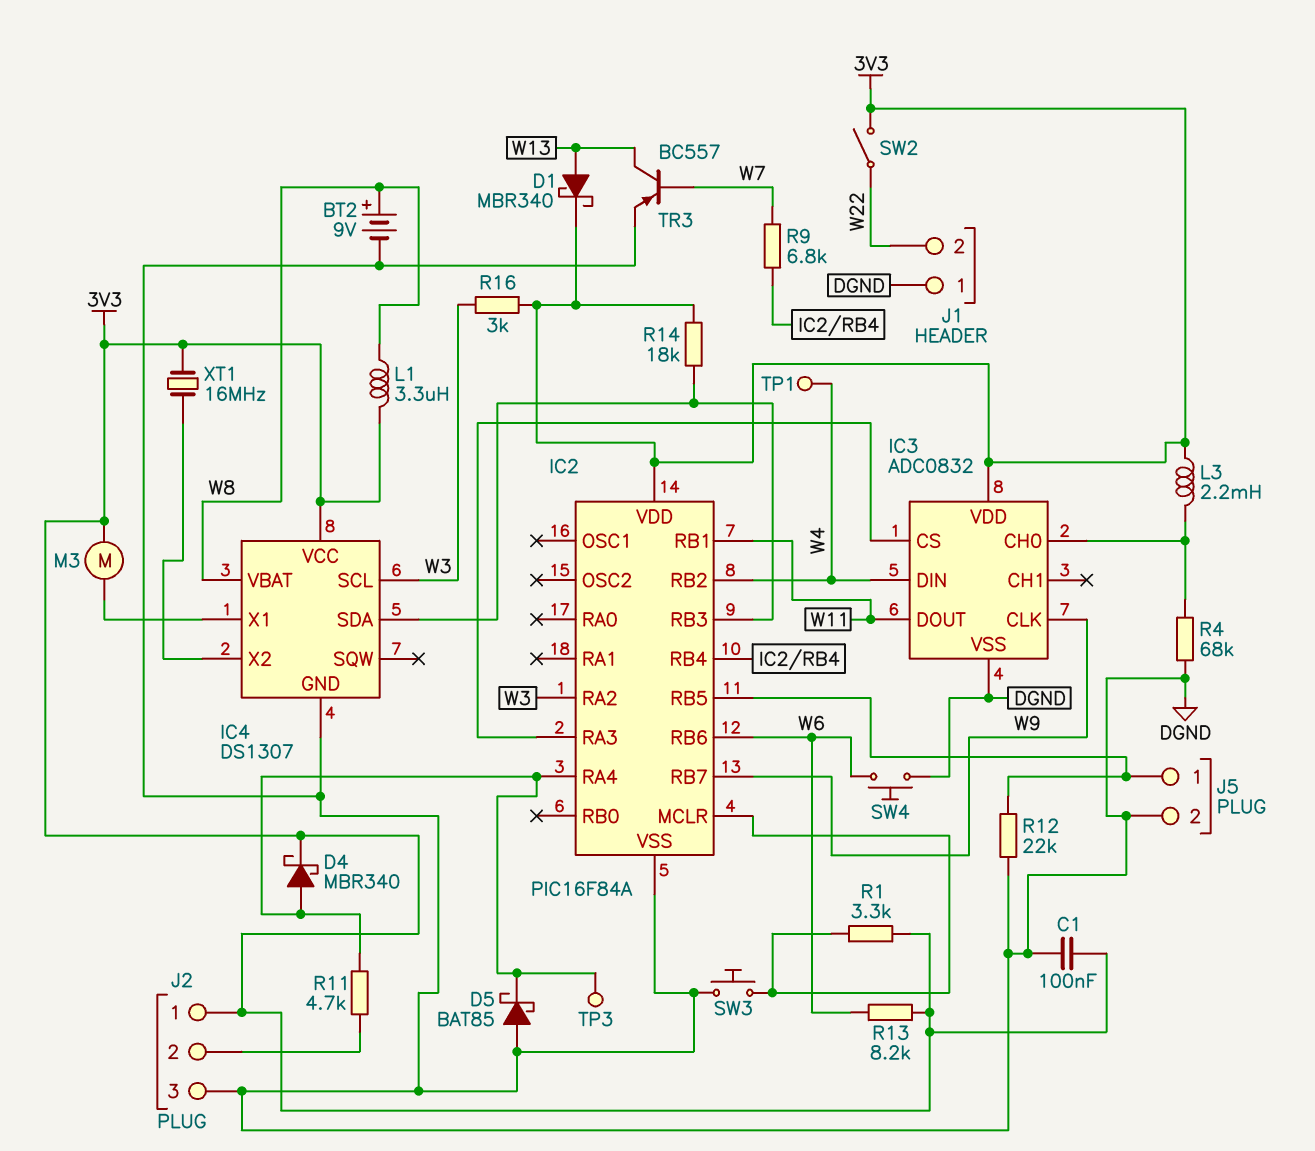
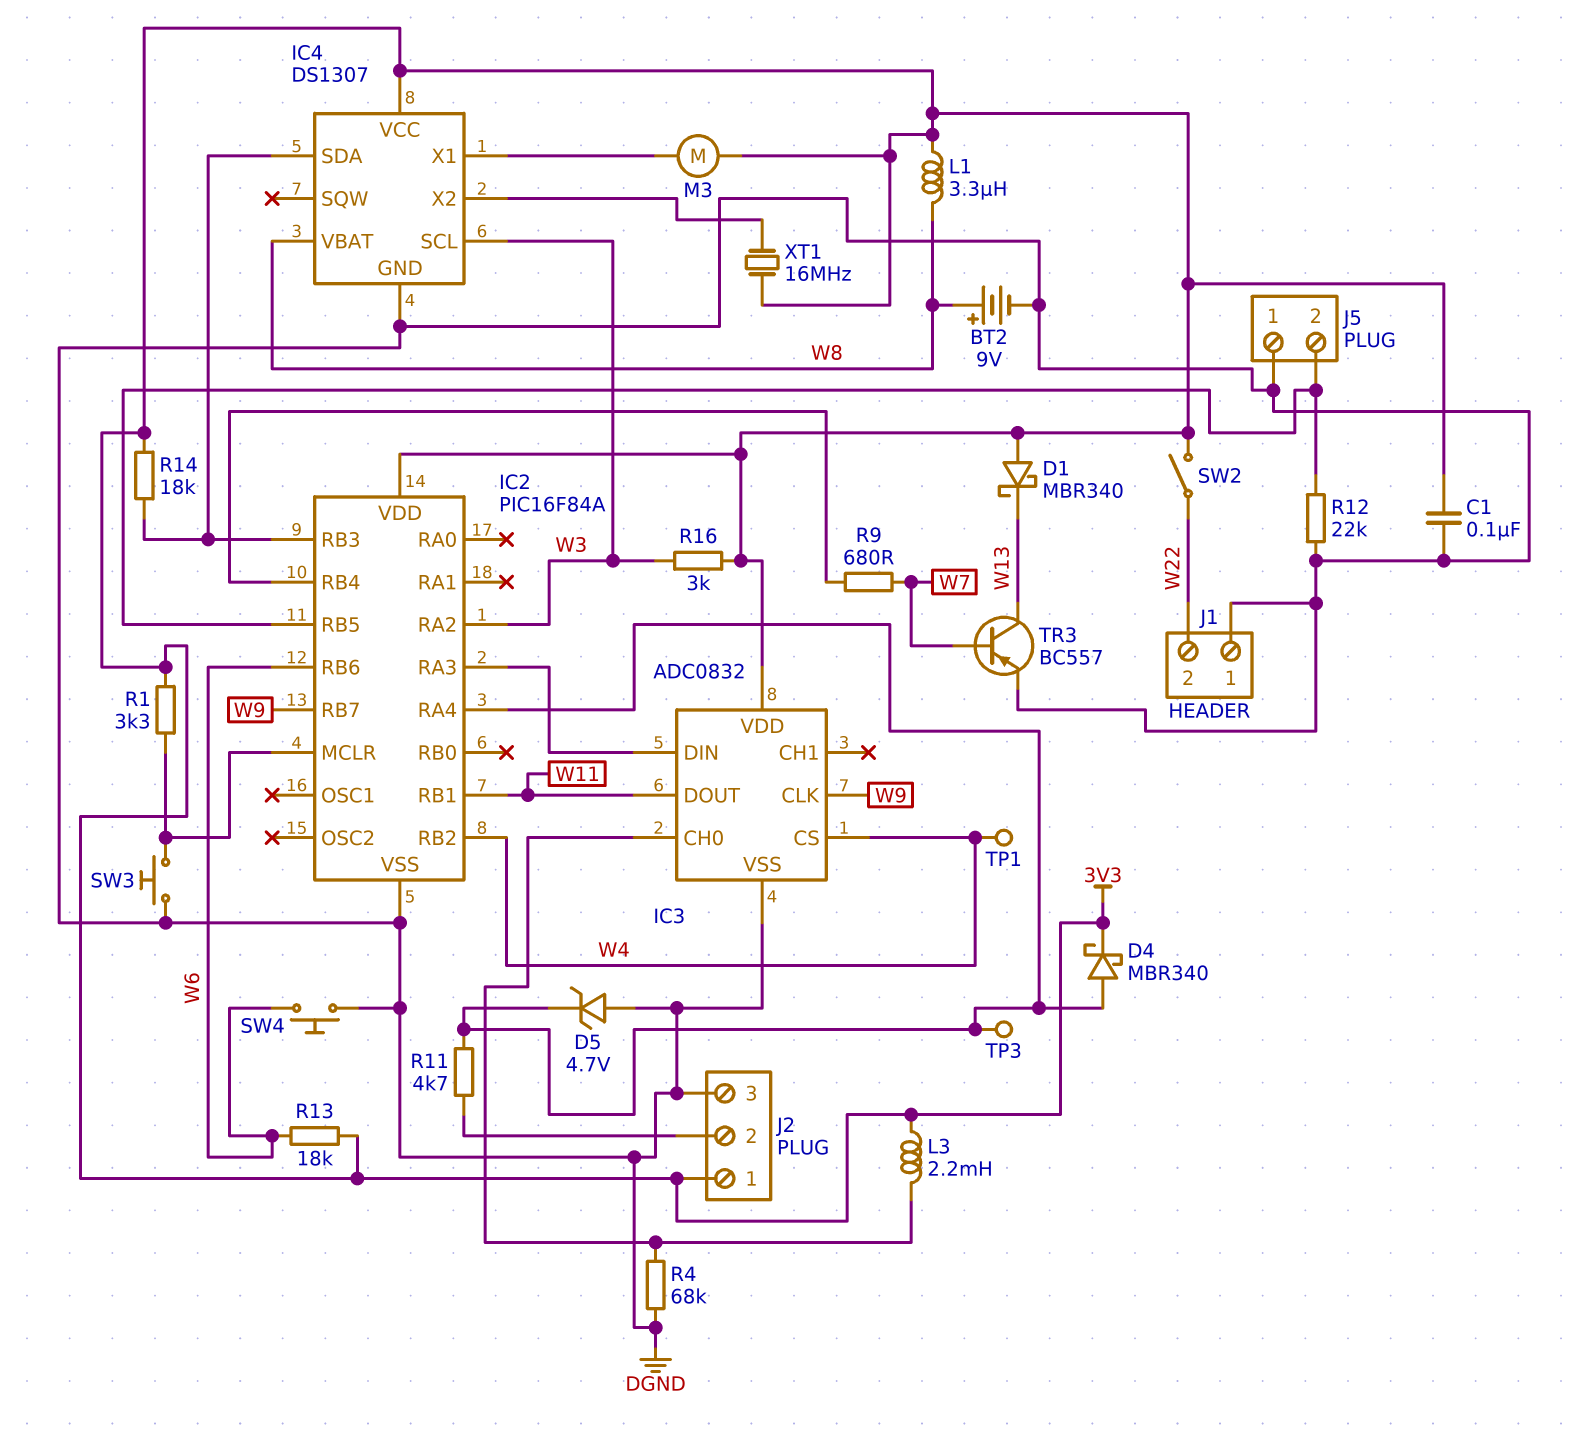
D1: schottky MBR340 (A W13, K 3V3) -> schottky MBR340 (A 3V3, K W13)
D5: schottky BAT85 (A DGND, K IC2/RA4) -> zener 4.7V (A DGND, K IC2/RA4)
IC3 pin CS: IC2/RA3 -> W4
IC3 pin DIN: W4 -> IC2/RA3
J5 pin 1: IC2/RB5 -> DGND
J5 pin 2: DGND -> IC2/RB5
R9: 6.8k (IC2/RB4, W7) -> 680 (IC2/RB4, W7)
R13: 8.2k (3V3, W6) -> 18k (3V3, W6)

